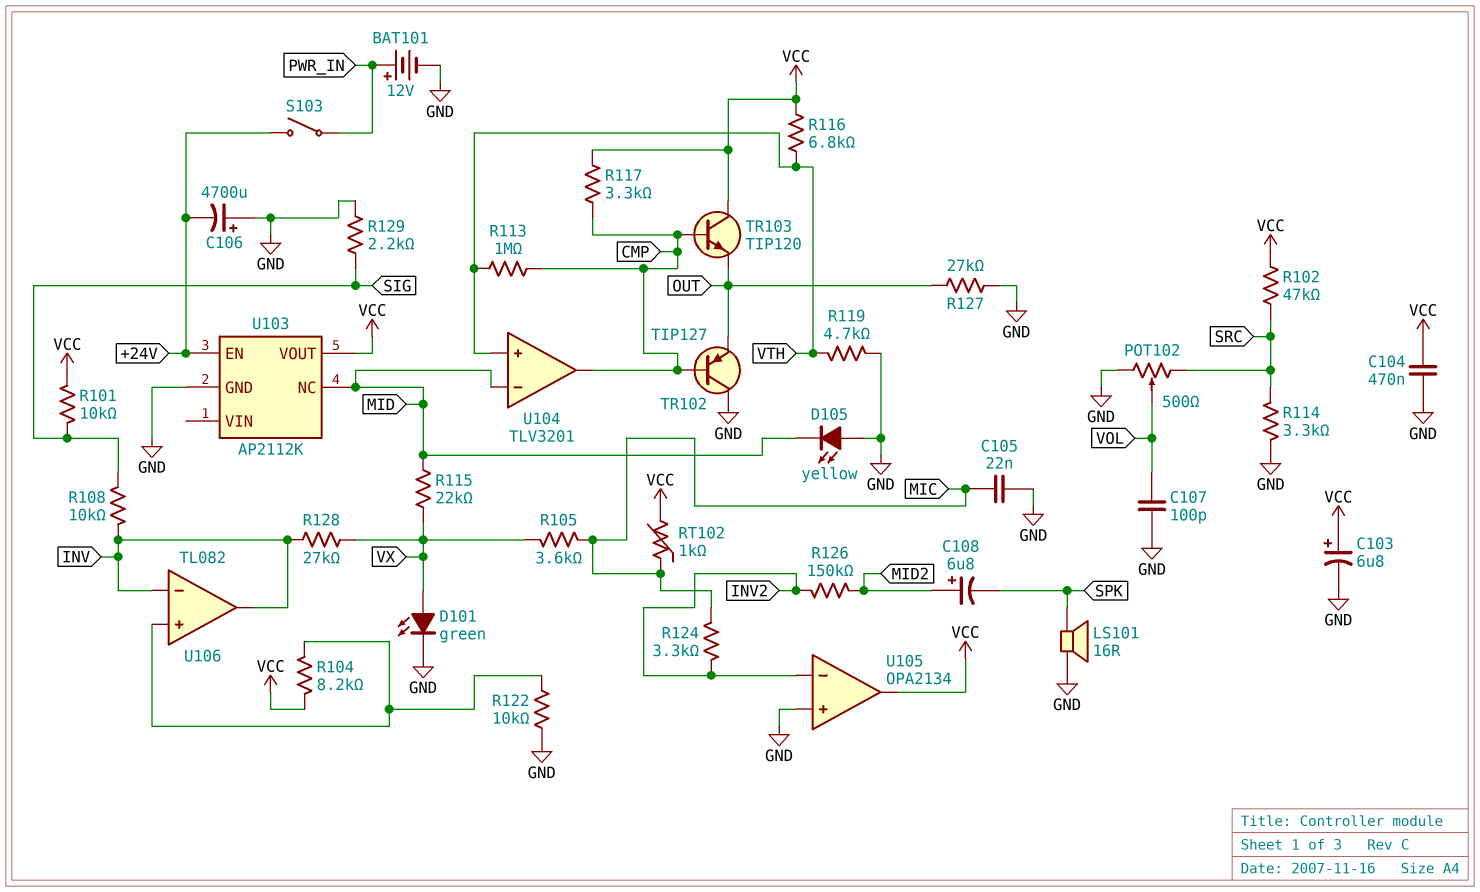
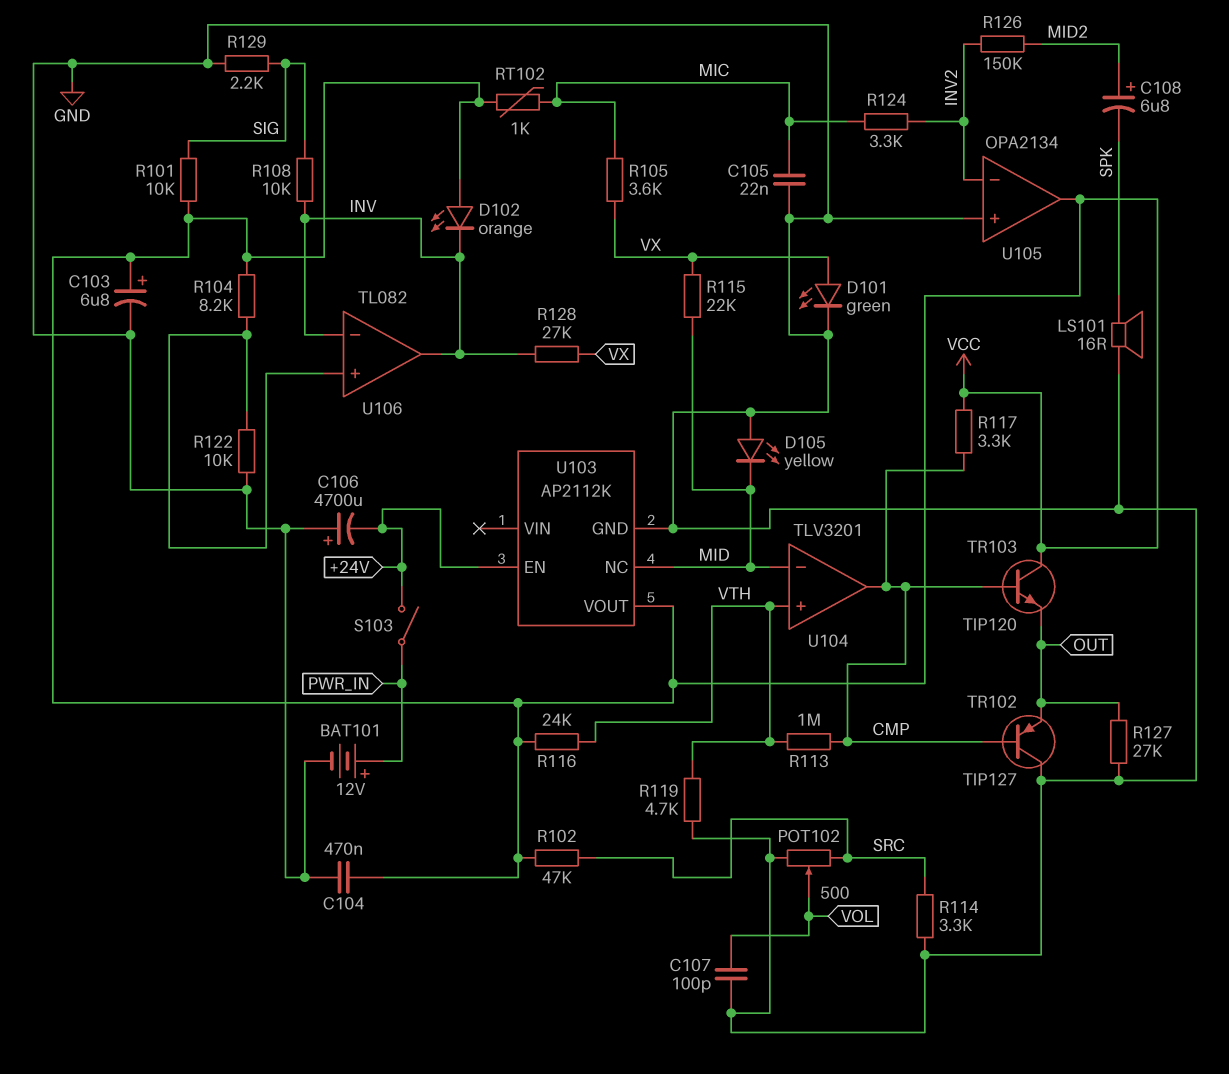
D102: none -> LED orange (A VCC, K INV)
R116: 6.8k (VCC, VTH) -> 24k (VCC, VTH)

